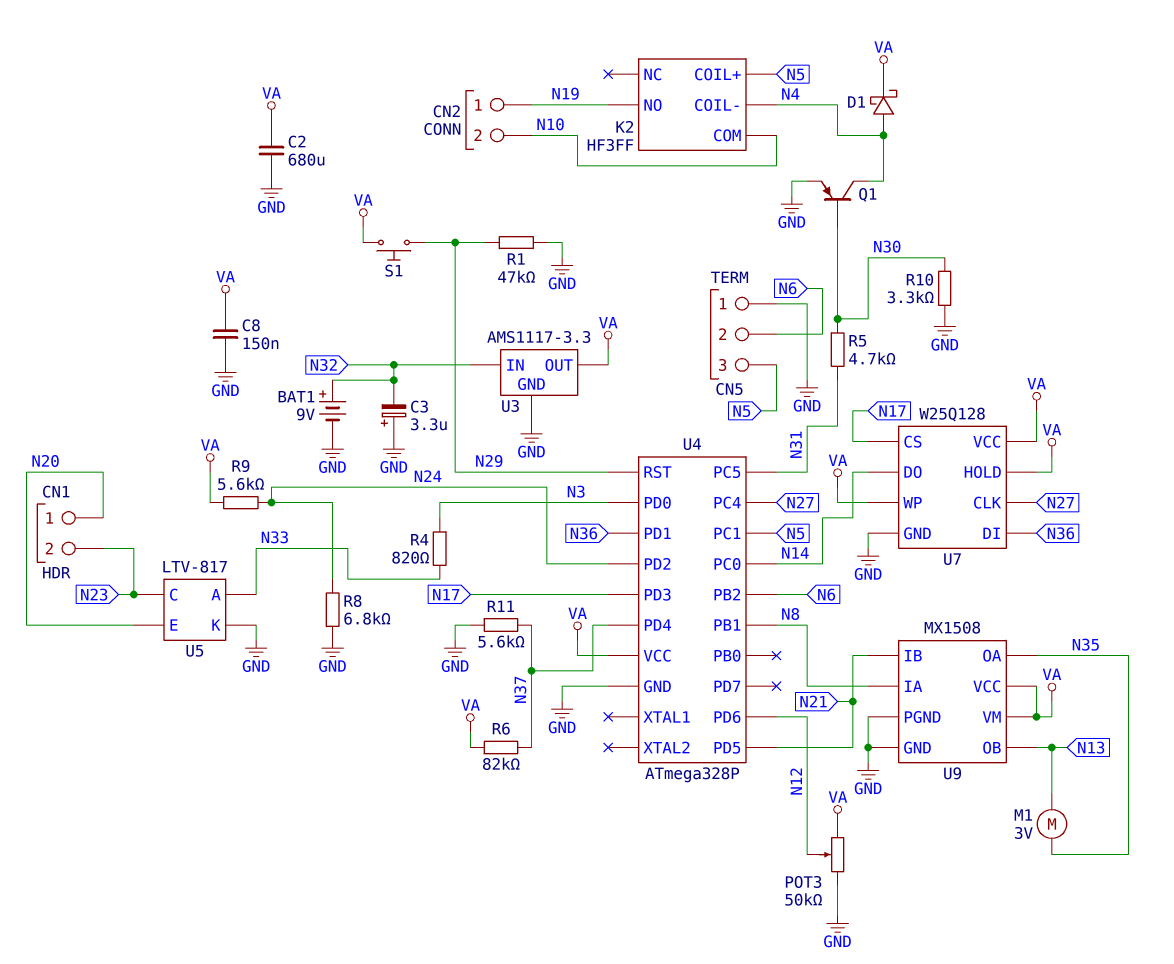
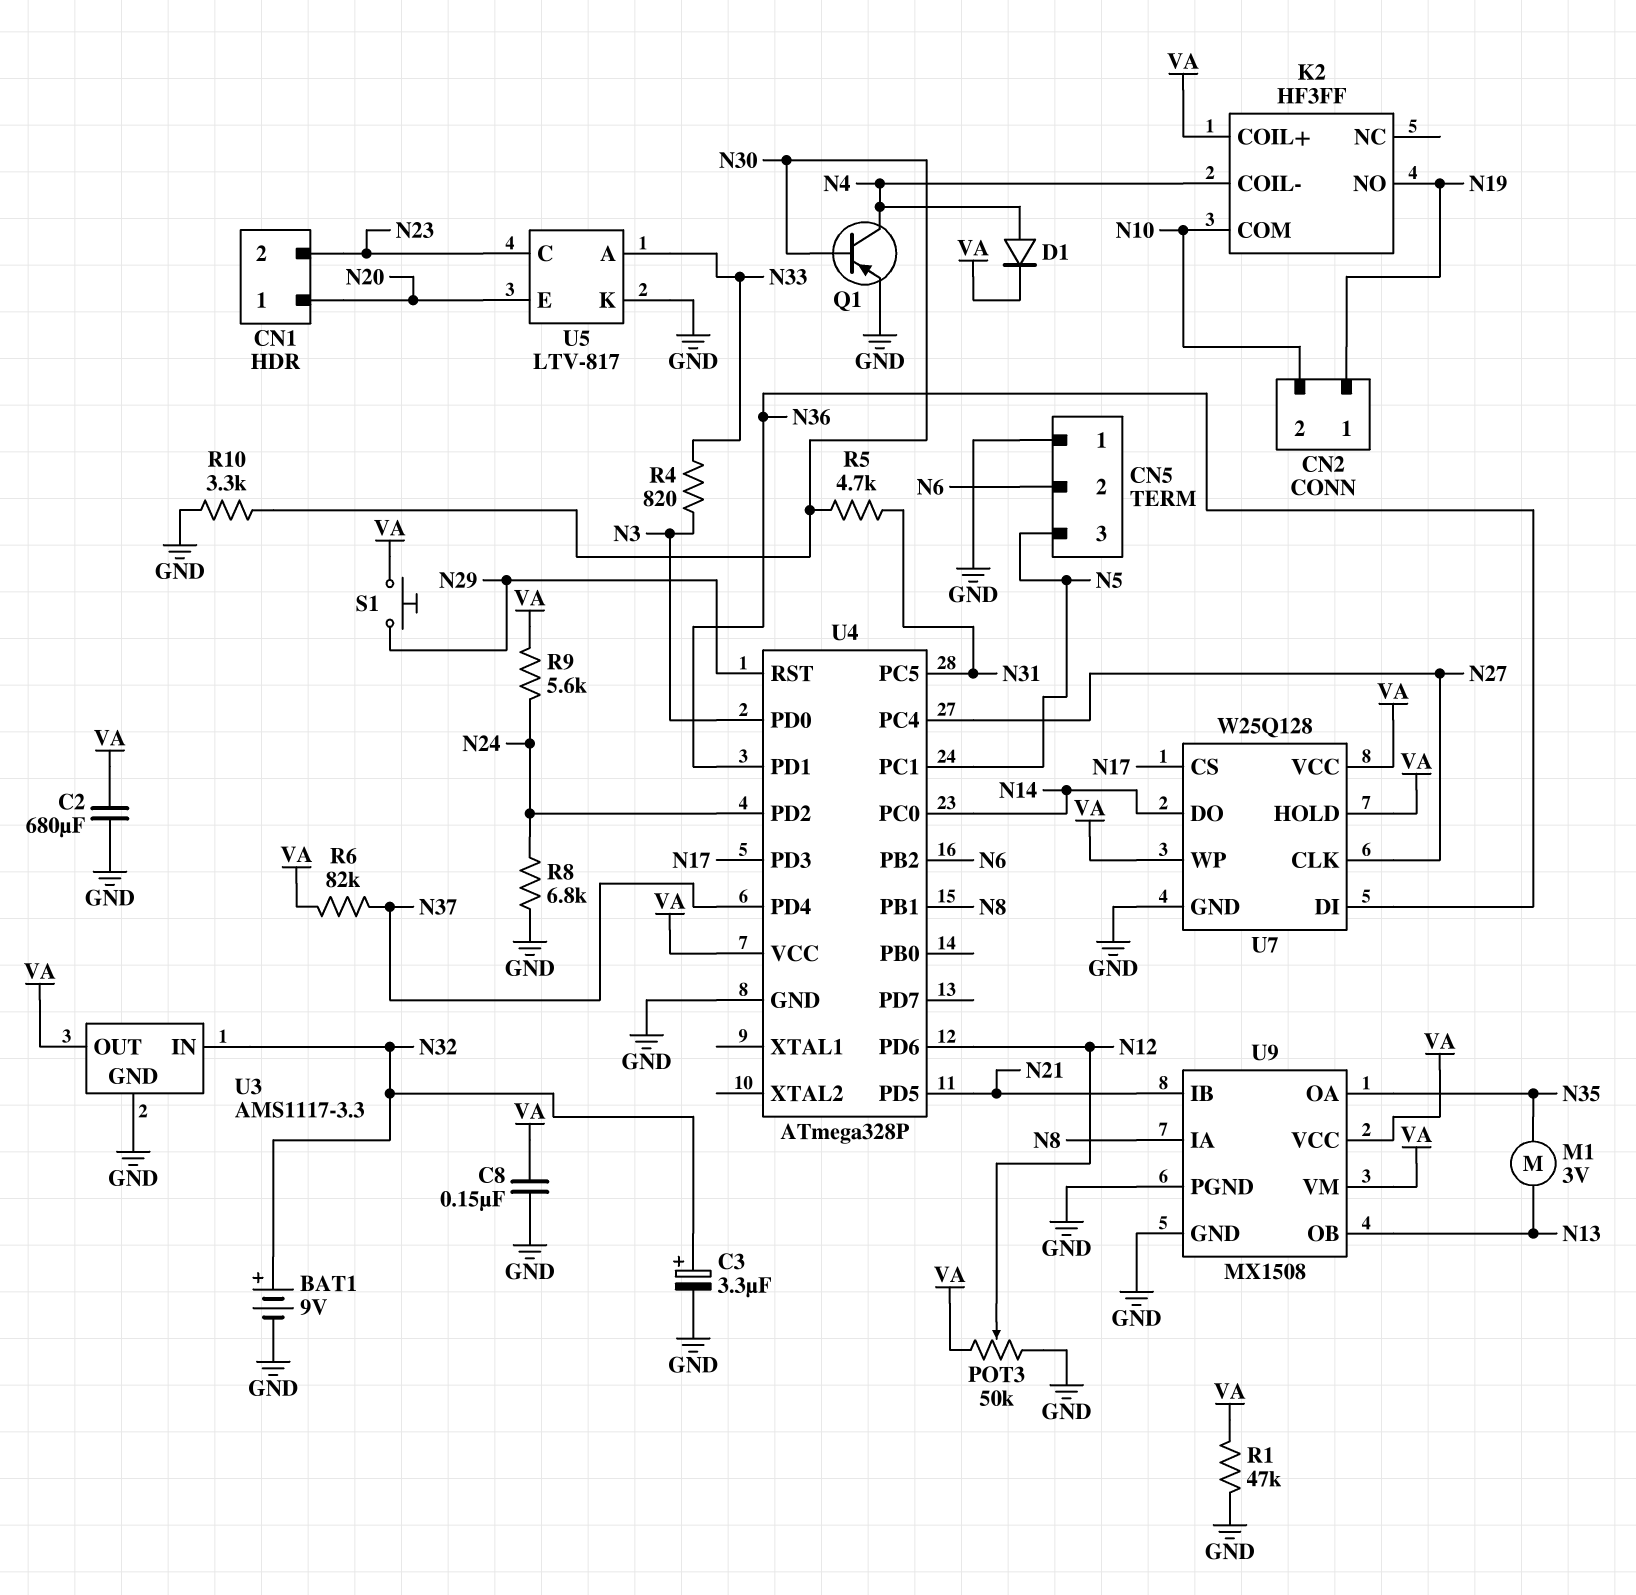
C3: 3.3uF (plus GND, minus N32) -> 3.3uF (plus N32, minus GND)
D1: schottky (A N4, K VA) -> diode (A N4, K VA)
K2 pin COIL+: N5 -> VA
R1: 47k (GND, N29) -> 47k (GND, VA)
R11: 5.6k (GND, N37) -> none

